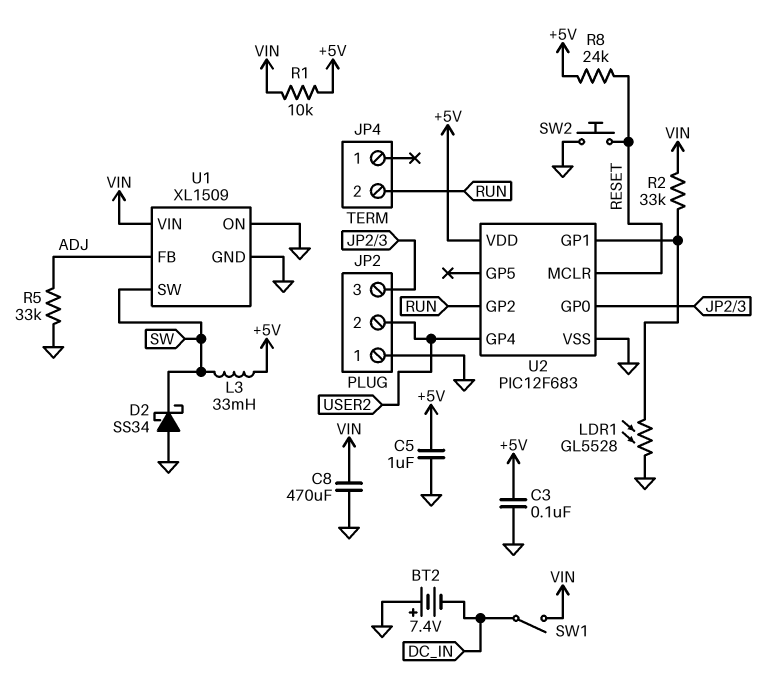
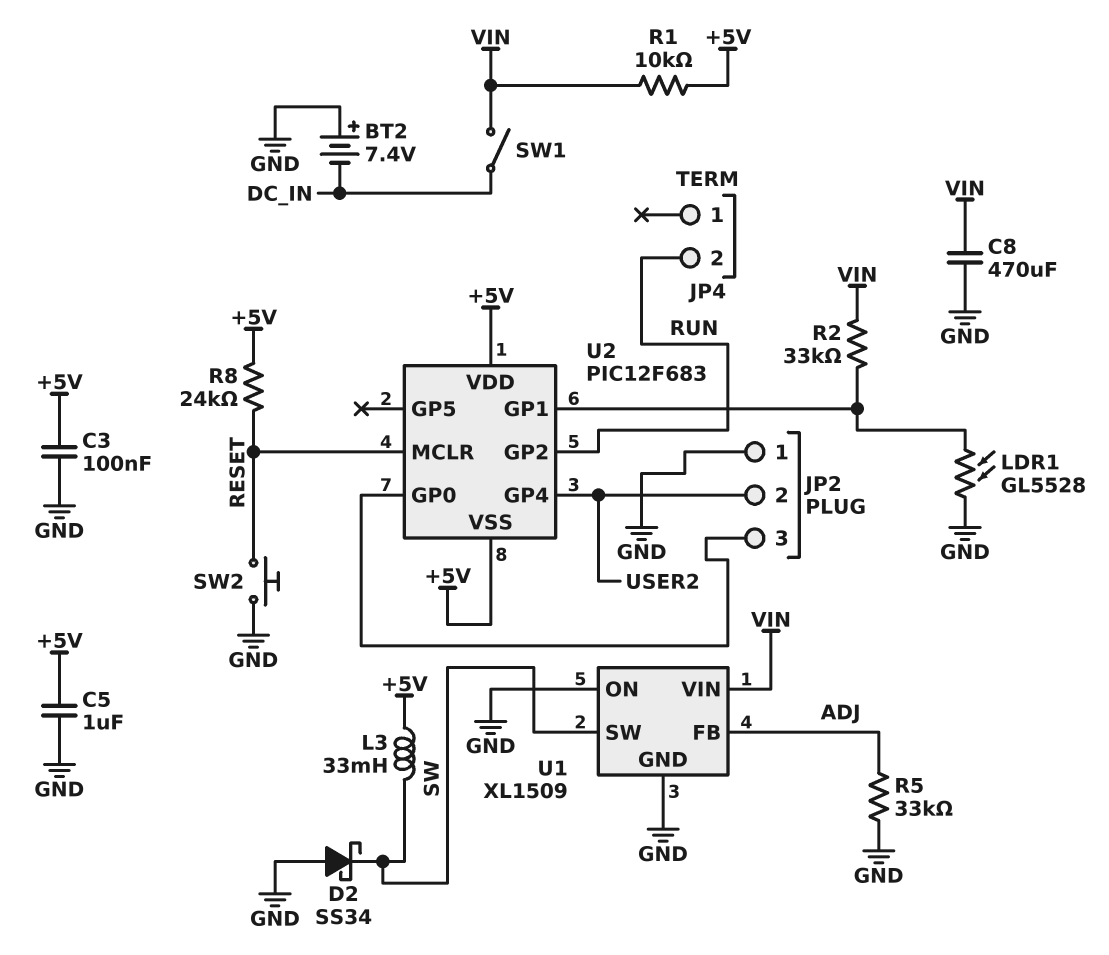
U2 pin VSS: GND -> +5V

